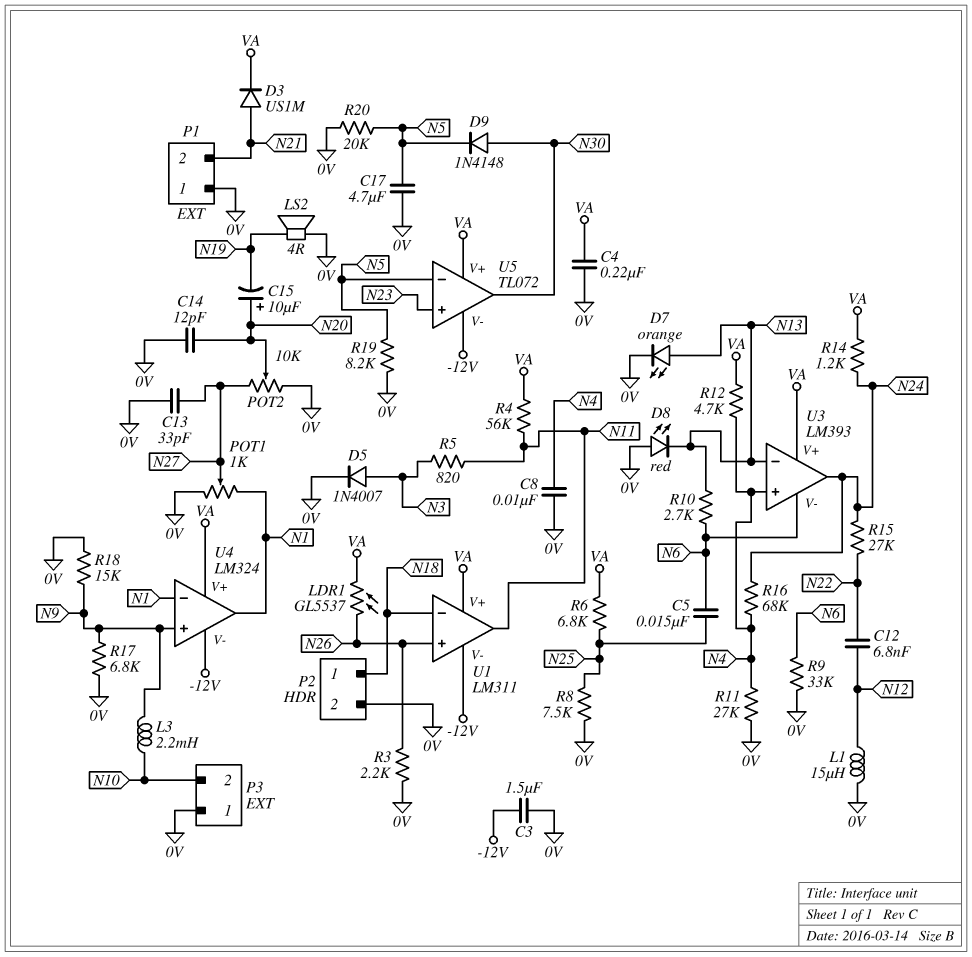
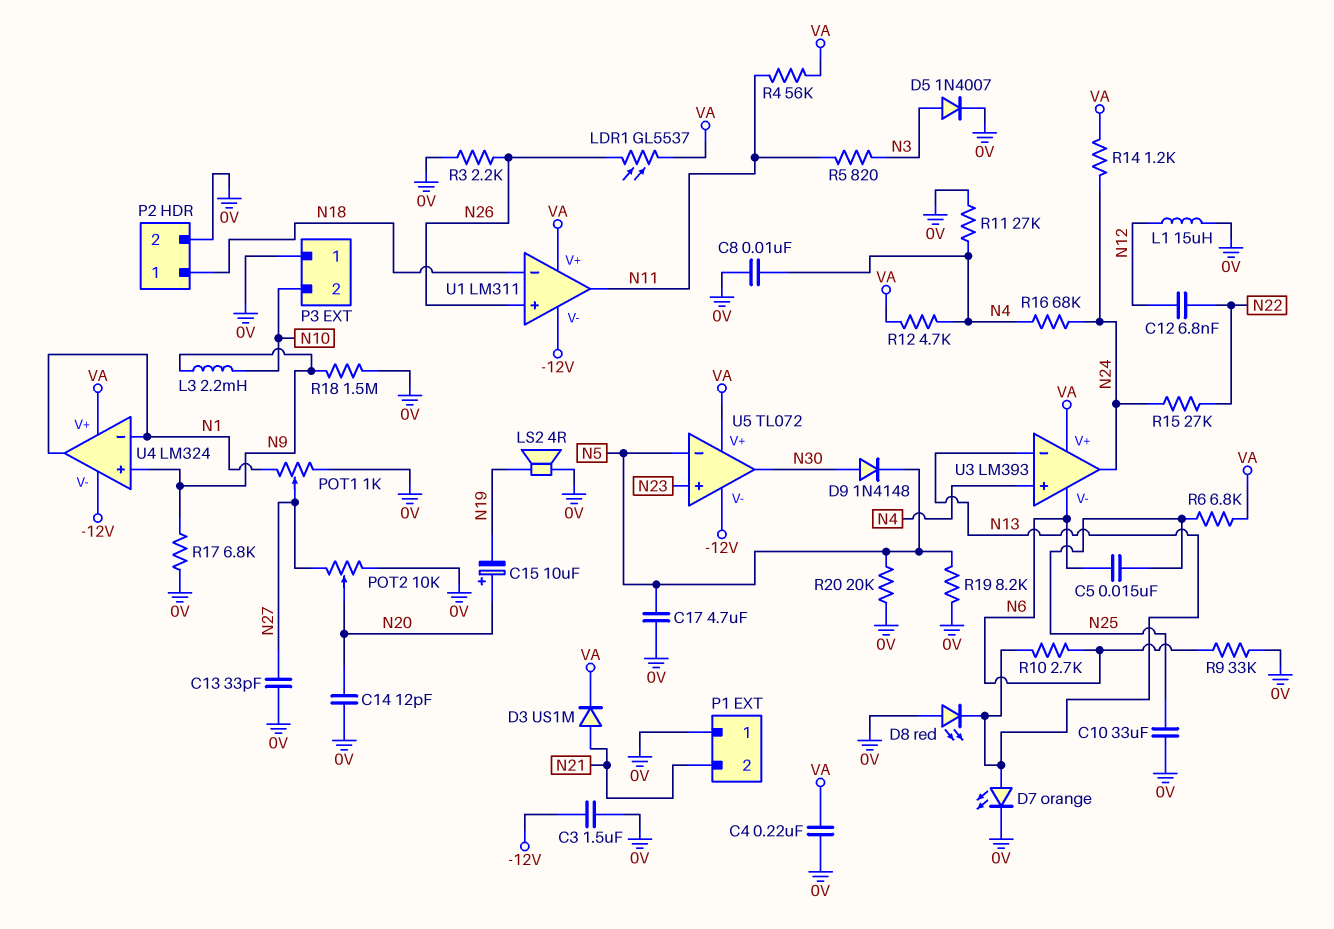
C10: none -> 33uF (0V, N25)
R8: 7.5k (0V, N25) -> none
R18: 15k (0V, N9) -> 1.5M (0V, N9)

